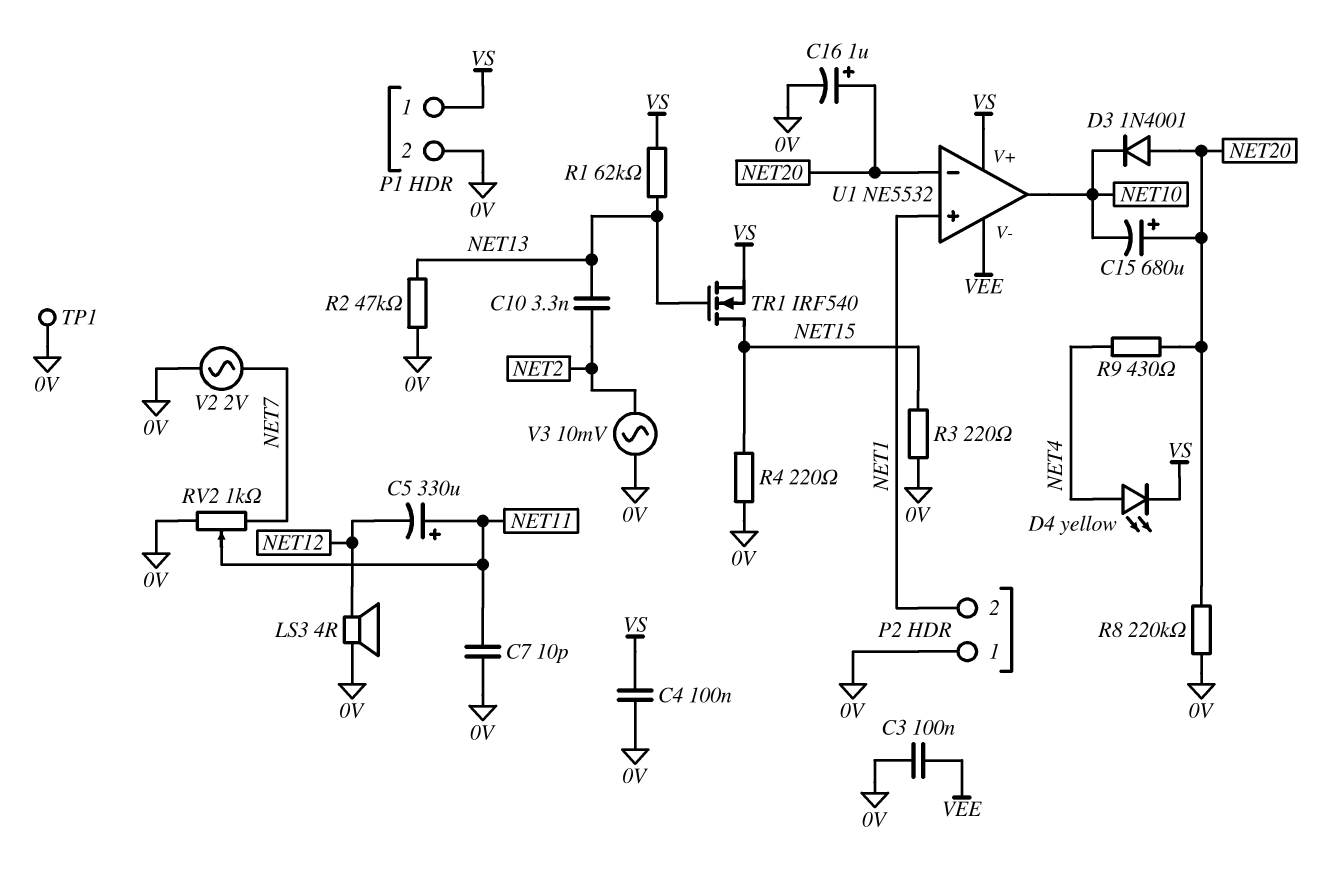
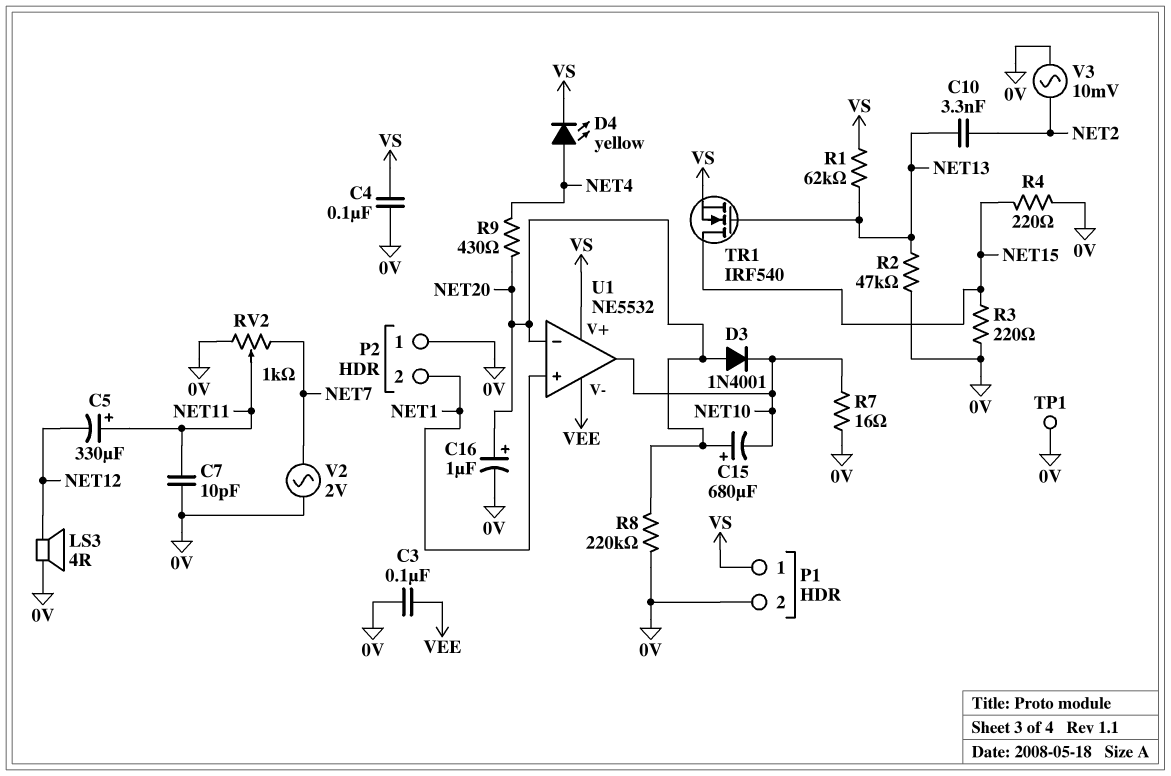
R7: none -> 16 (0V, NET10)

